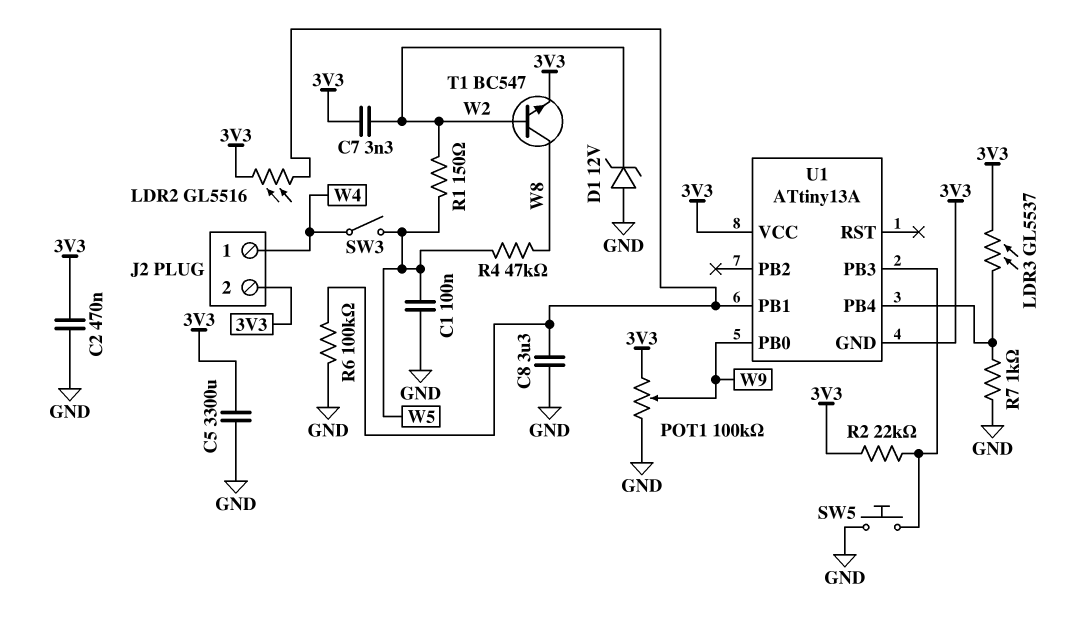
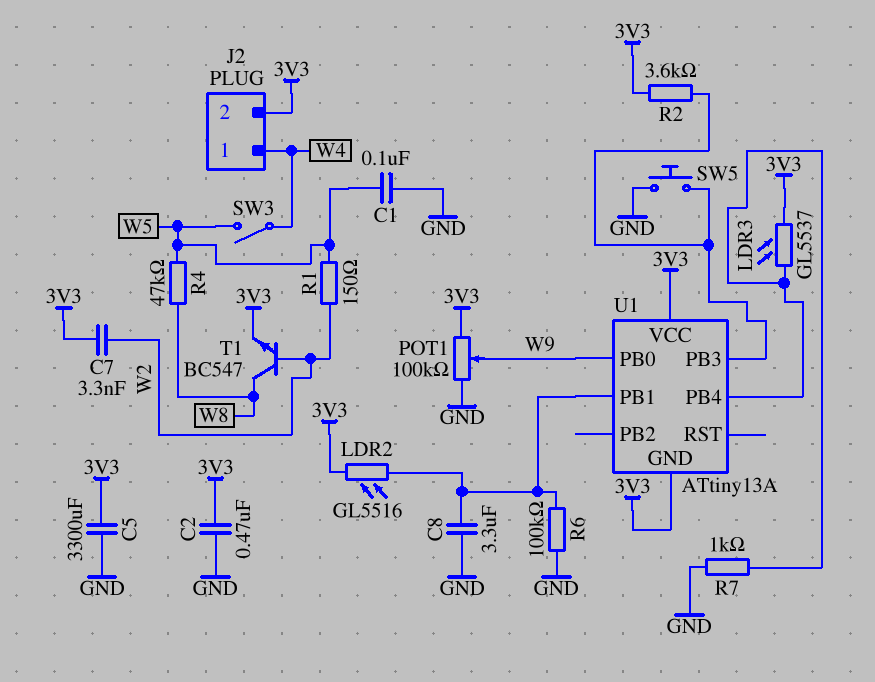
D1: zener 12V (A GND, K W2) -> none
R2: 22k (3V3, U1/PB3) -> 3.6k (3V3, U1/PB3)

